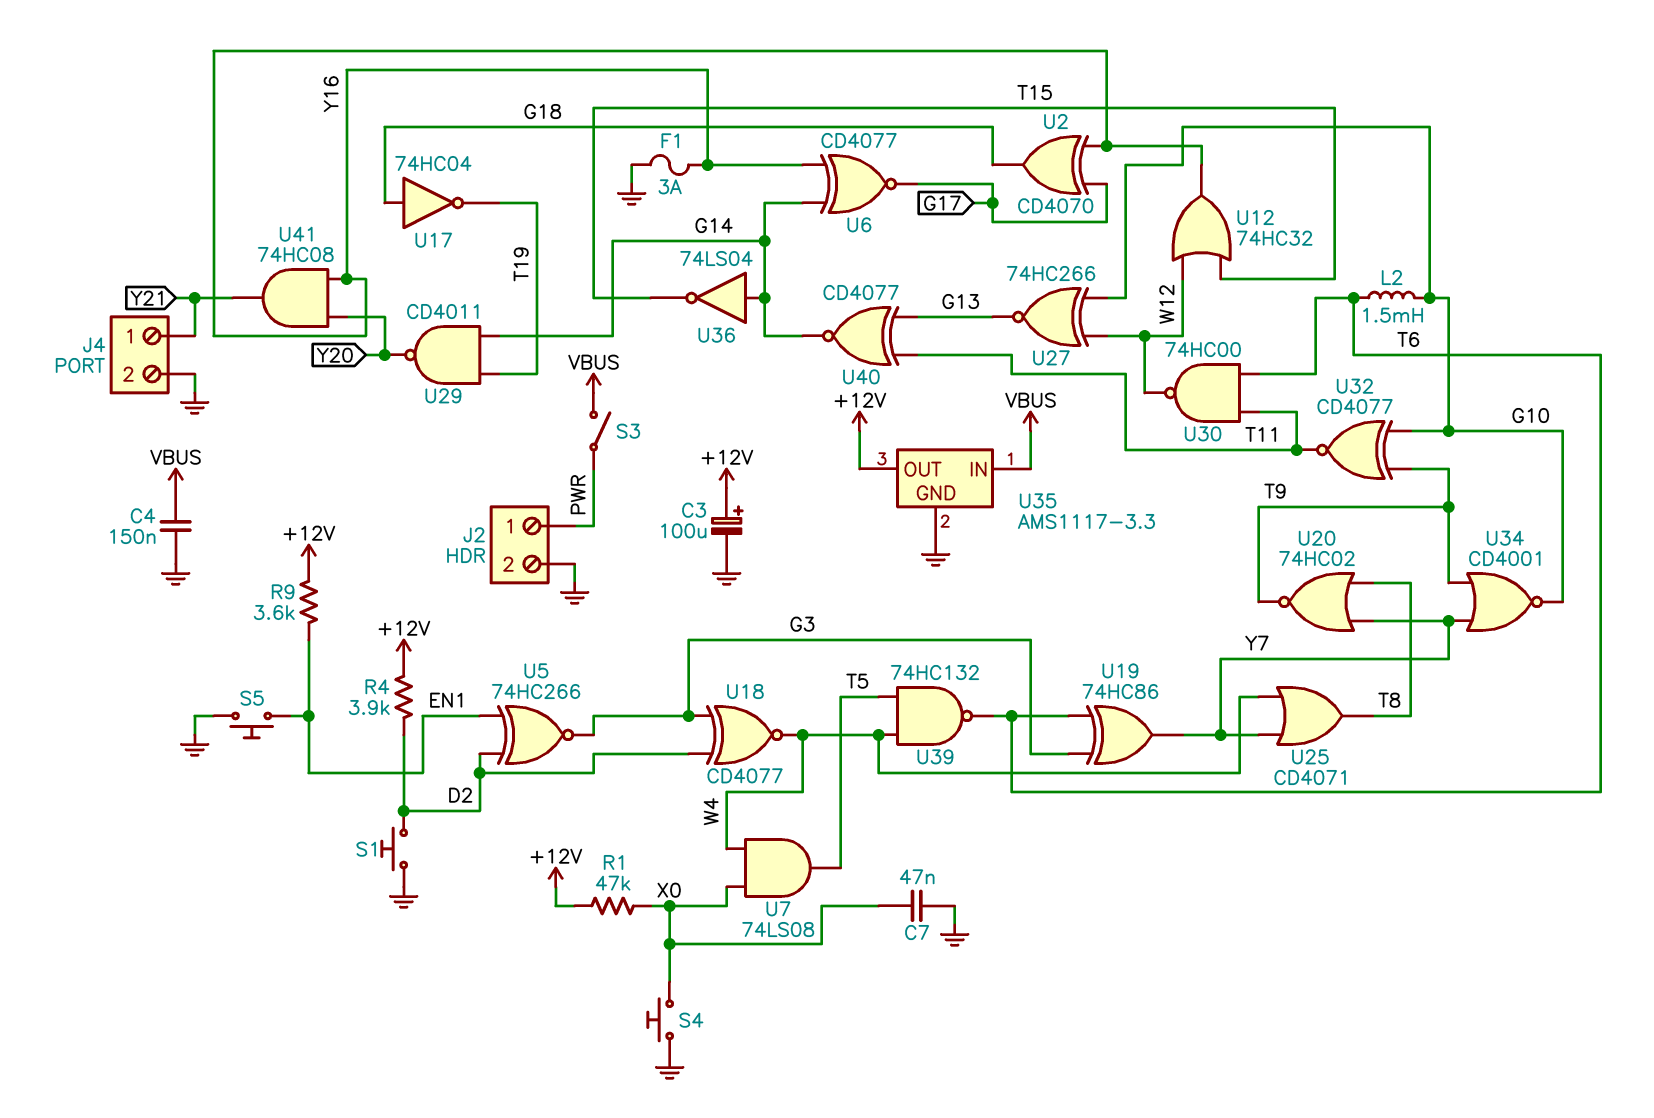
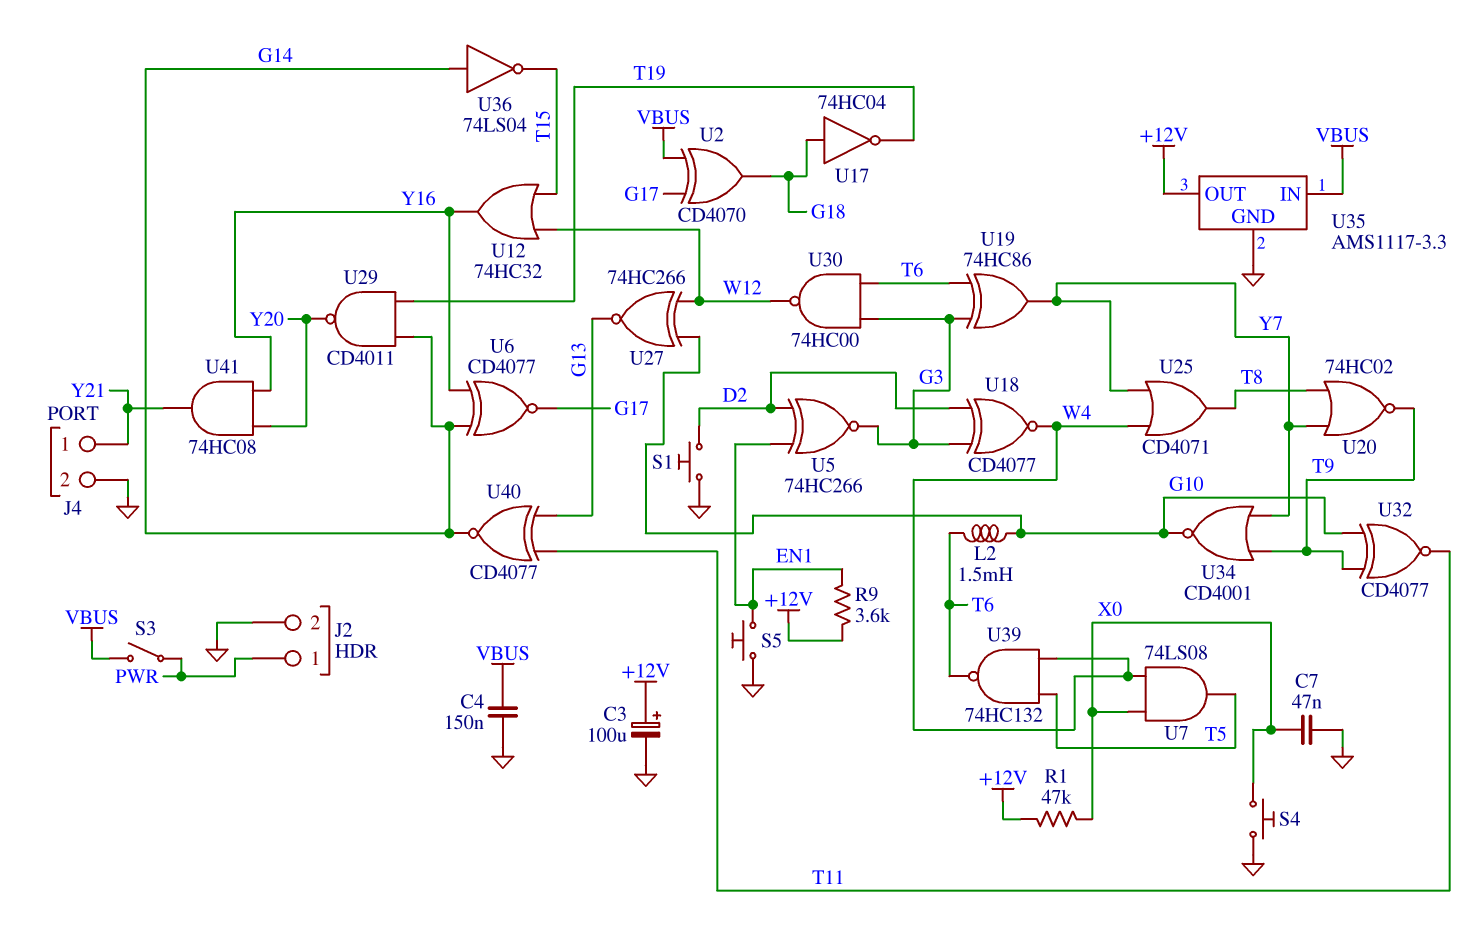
F1: 3A (GND, Y16) -> none
R4: 3.9k (+12V, D2) -> none
U2: XOR CD4070 (in G17, in Y16, out G18) -> XOR CD4070 (in G17, in VBUS, out G18)
U30: NAND 74HC00 (in T6, in T11, out W12) -> NAND 74HC00 (in G3, in T6, out W12)

